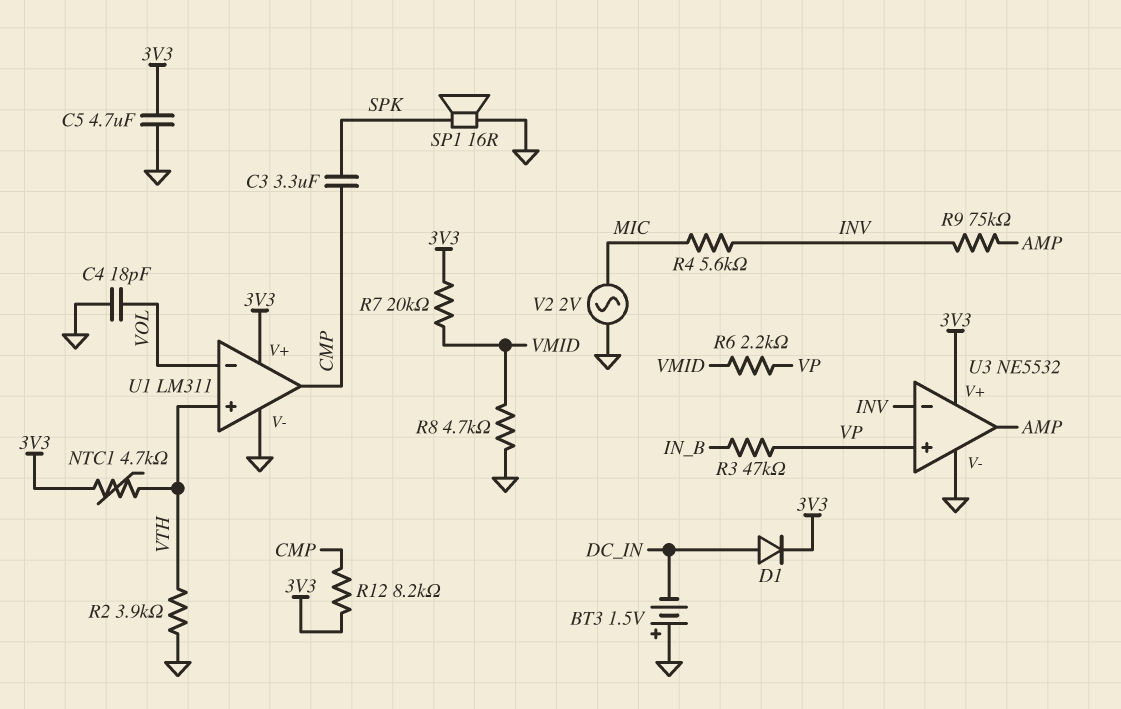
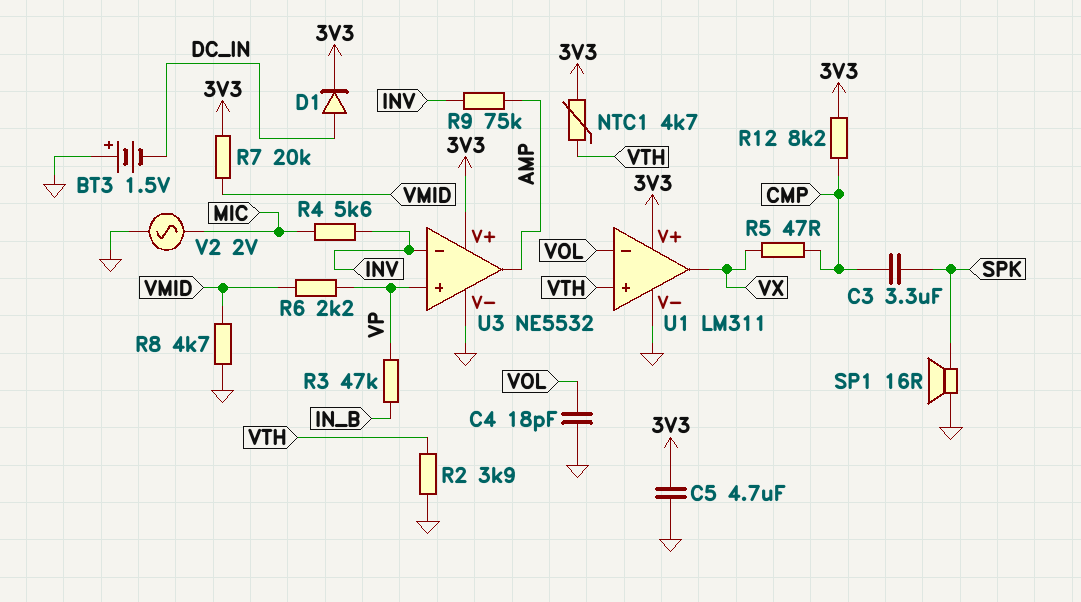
R5: none -> 47 (CMP, VX)
U1 pin out: CMP -> VX

